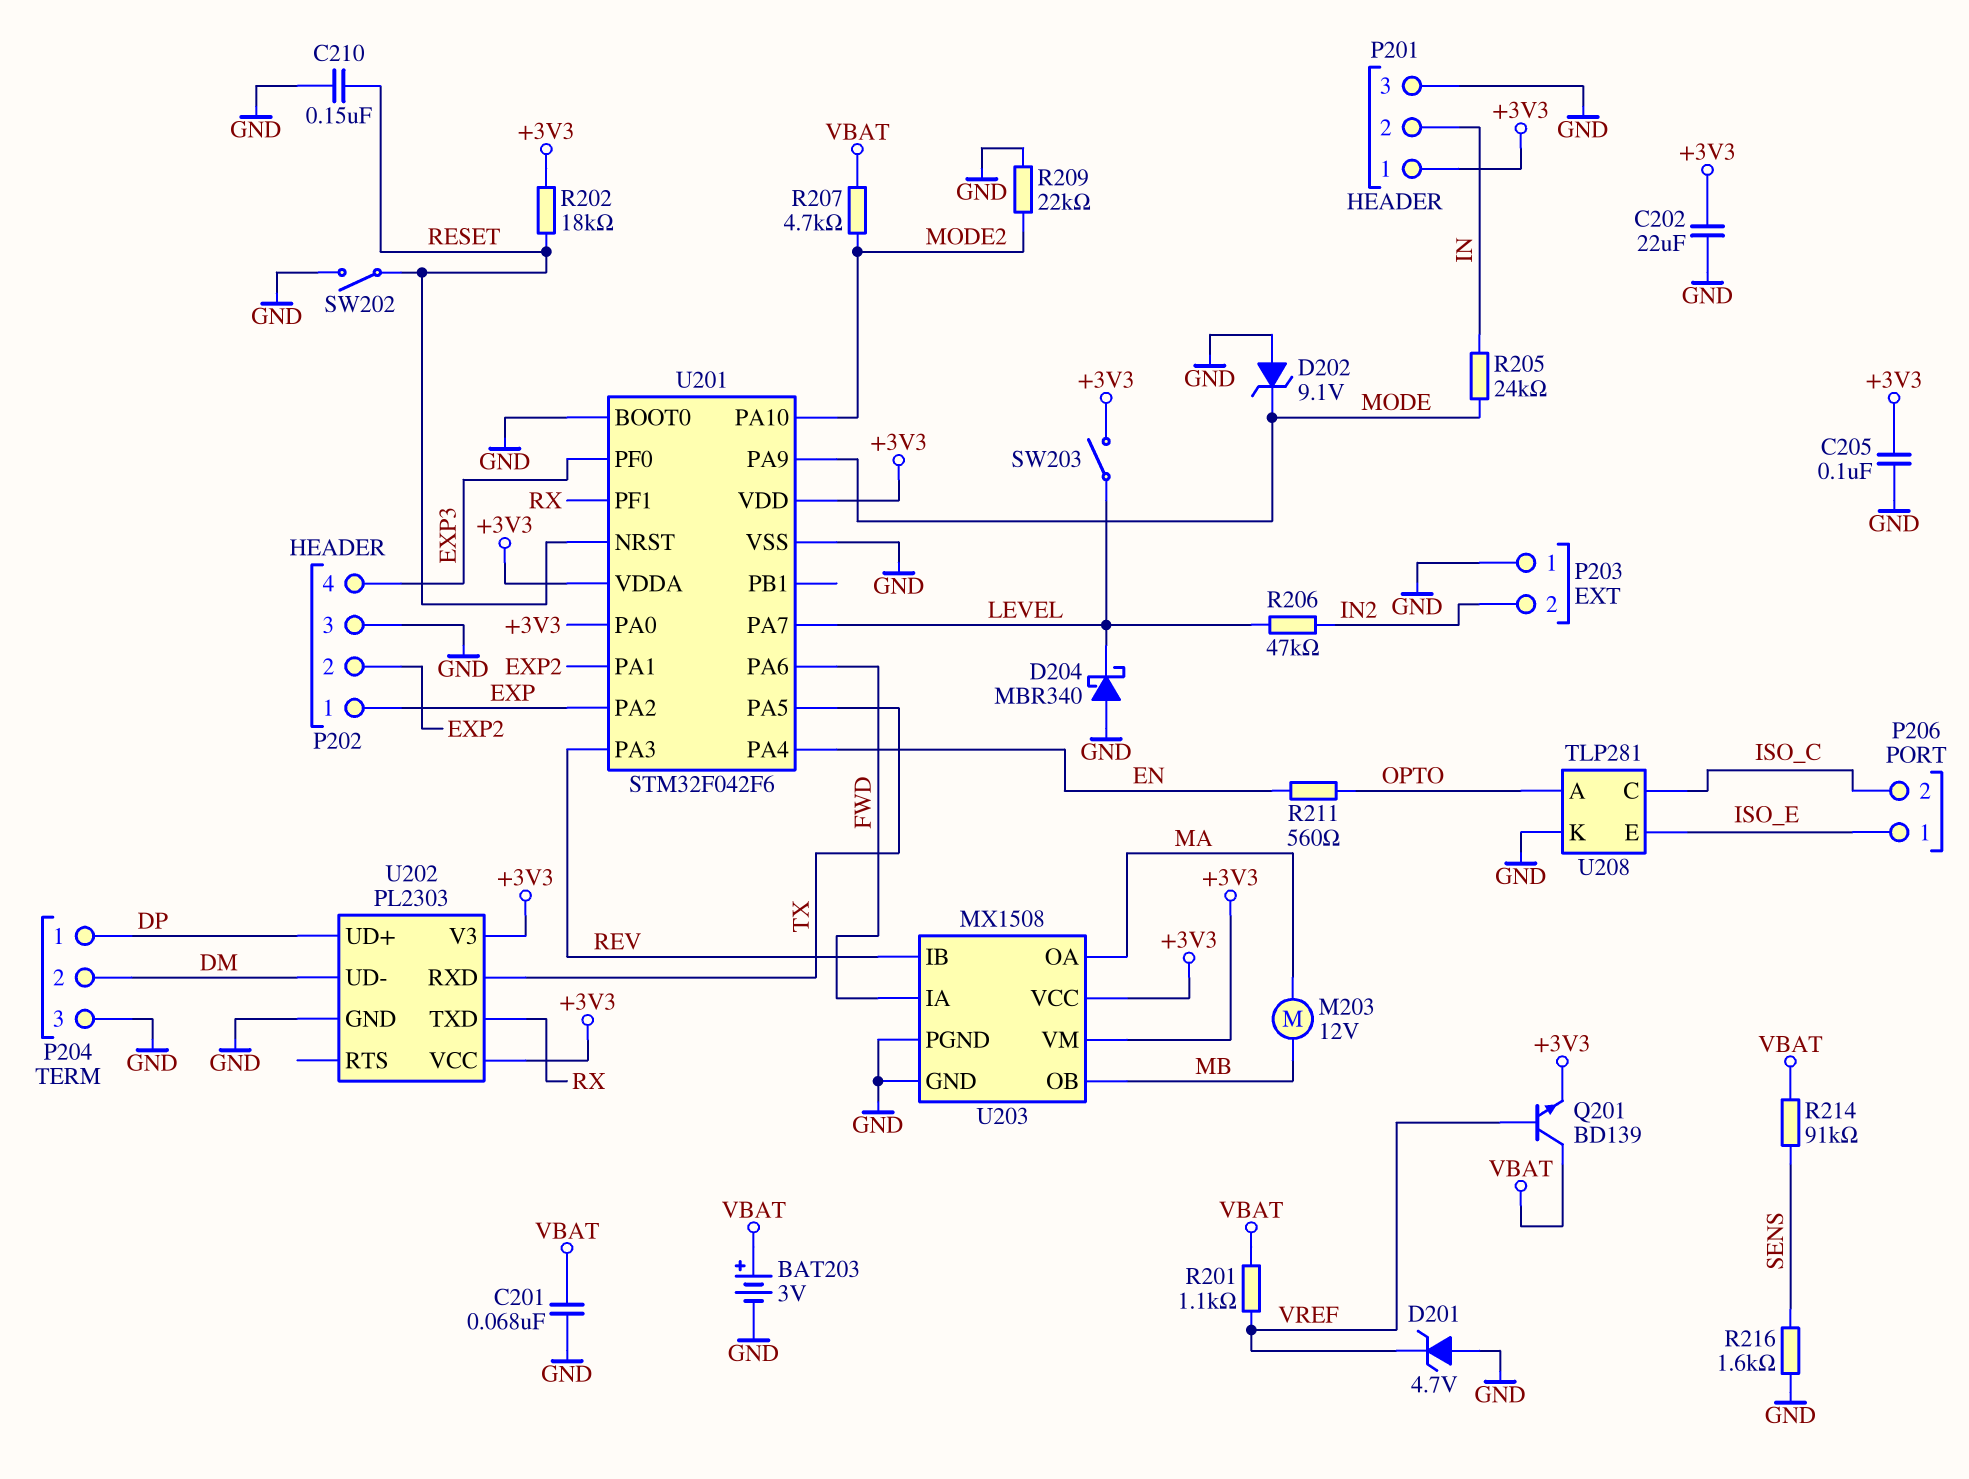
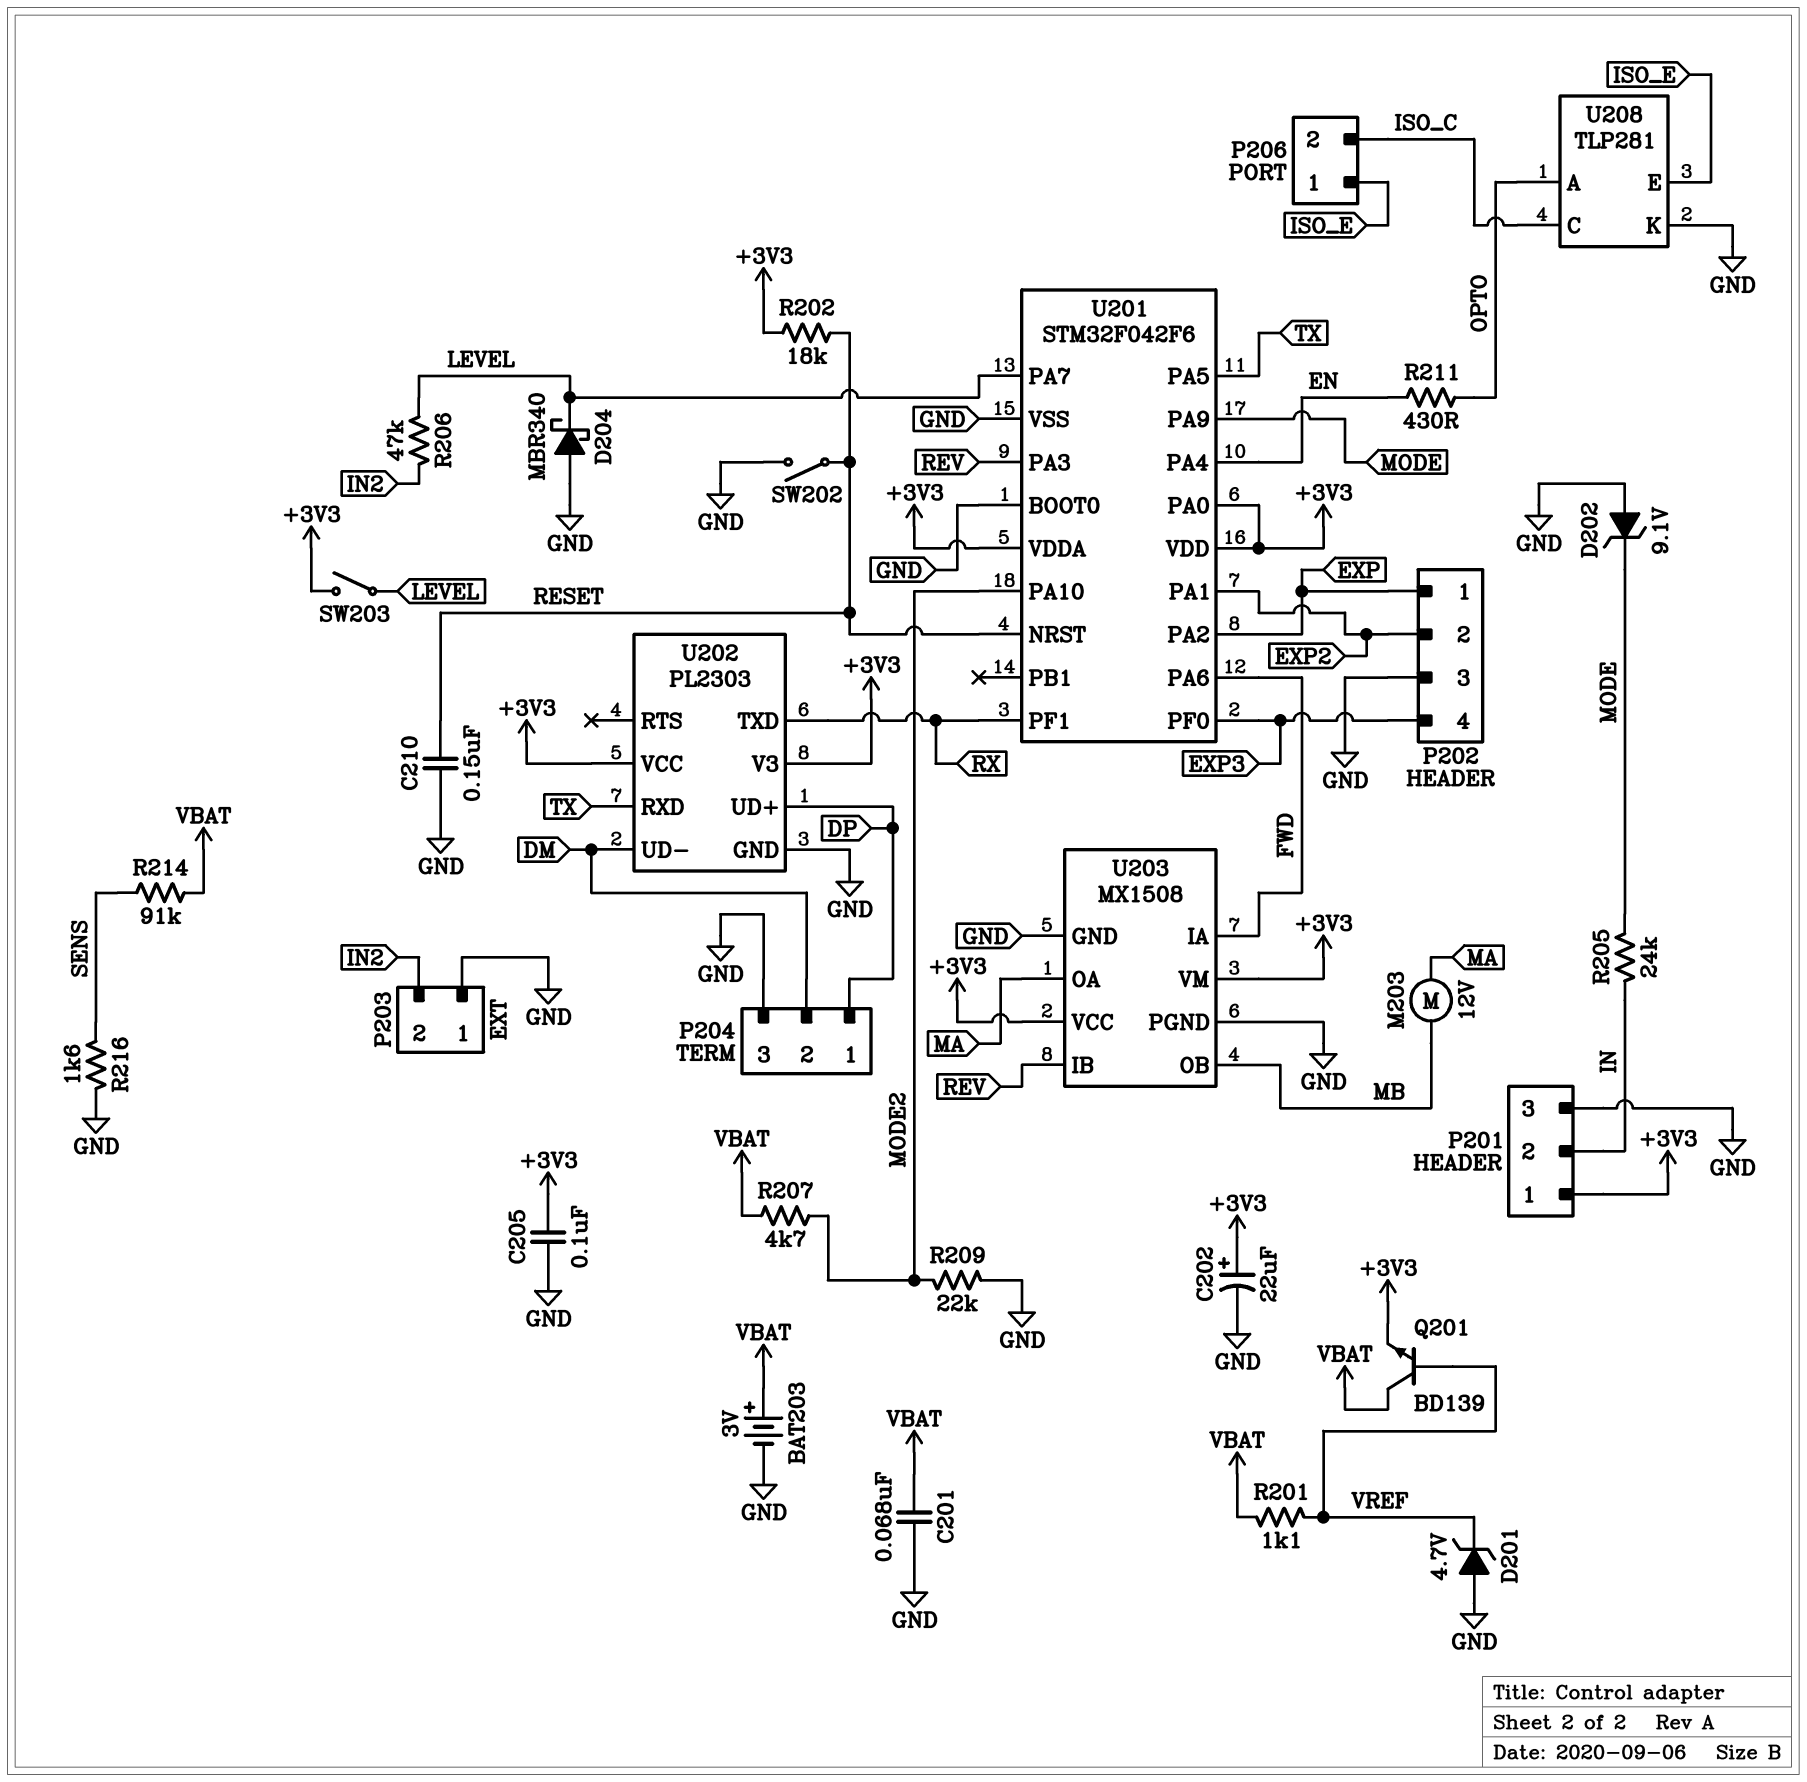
C202: 22uF (+3V3, GND) -> 22uF (plus +3V3, minus GND)
R211: 560 (EN, OPTO) -> 430 (EN, OPTO)

